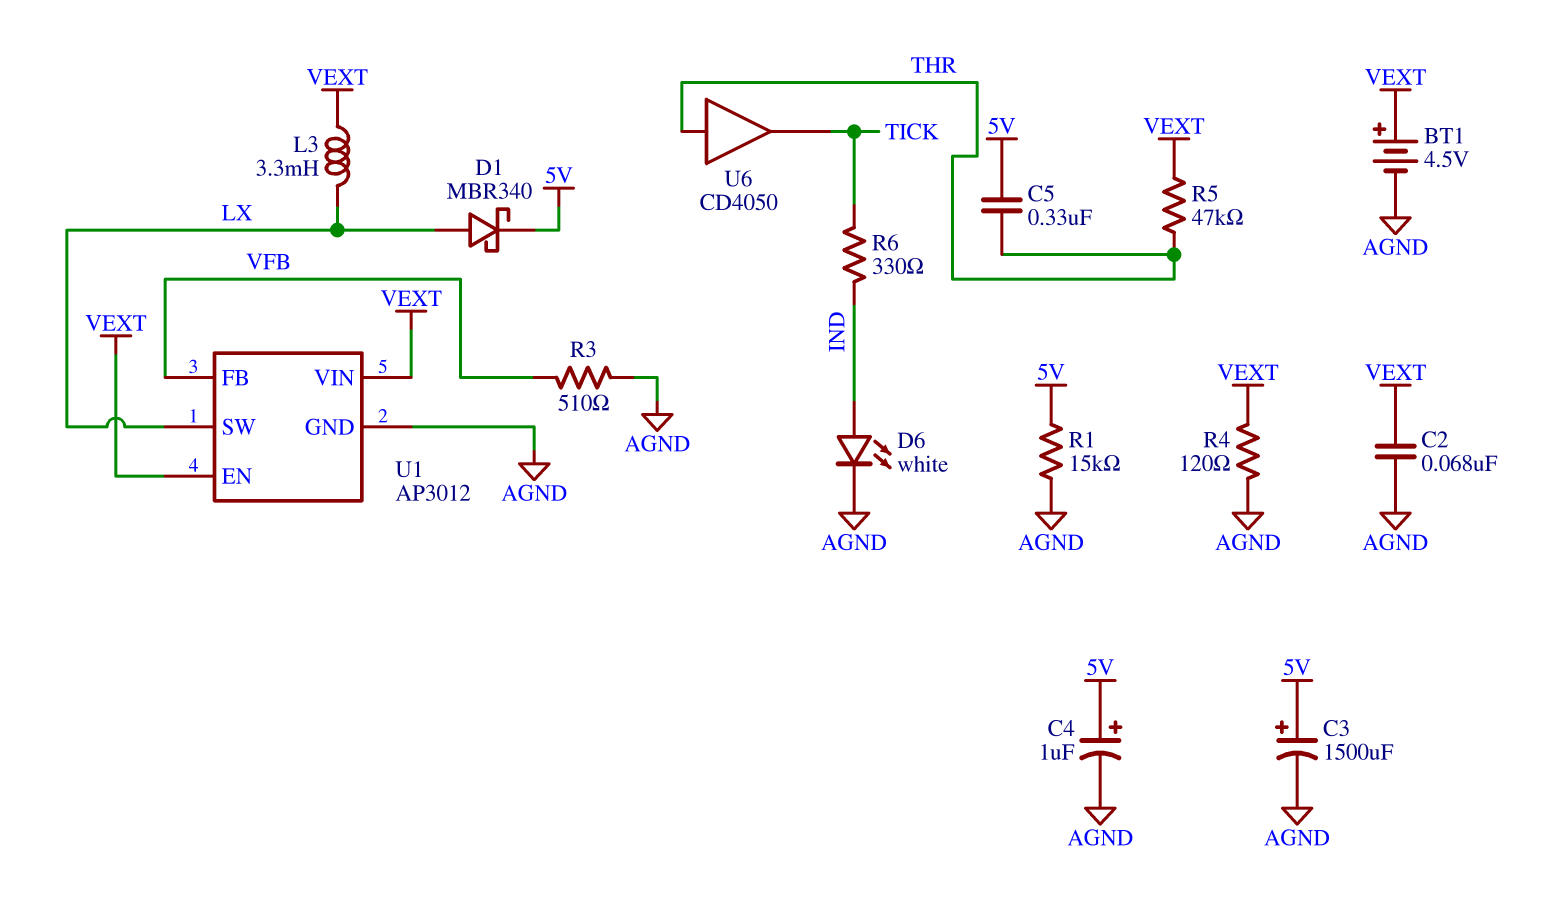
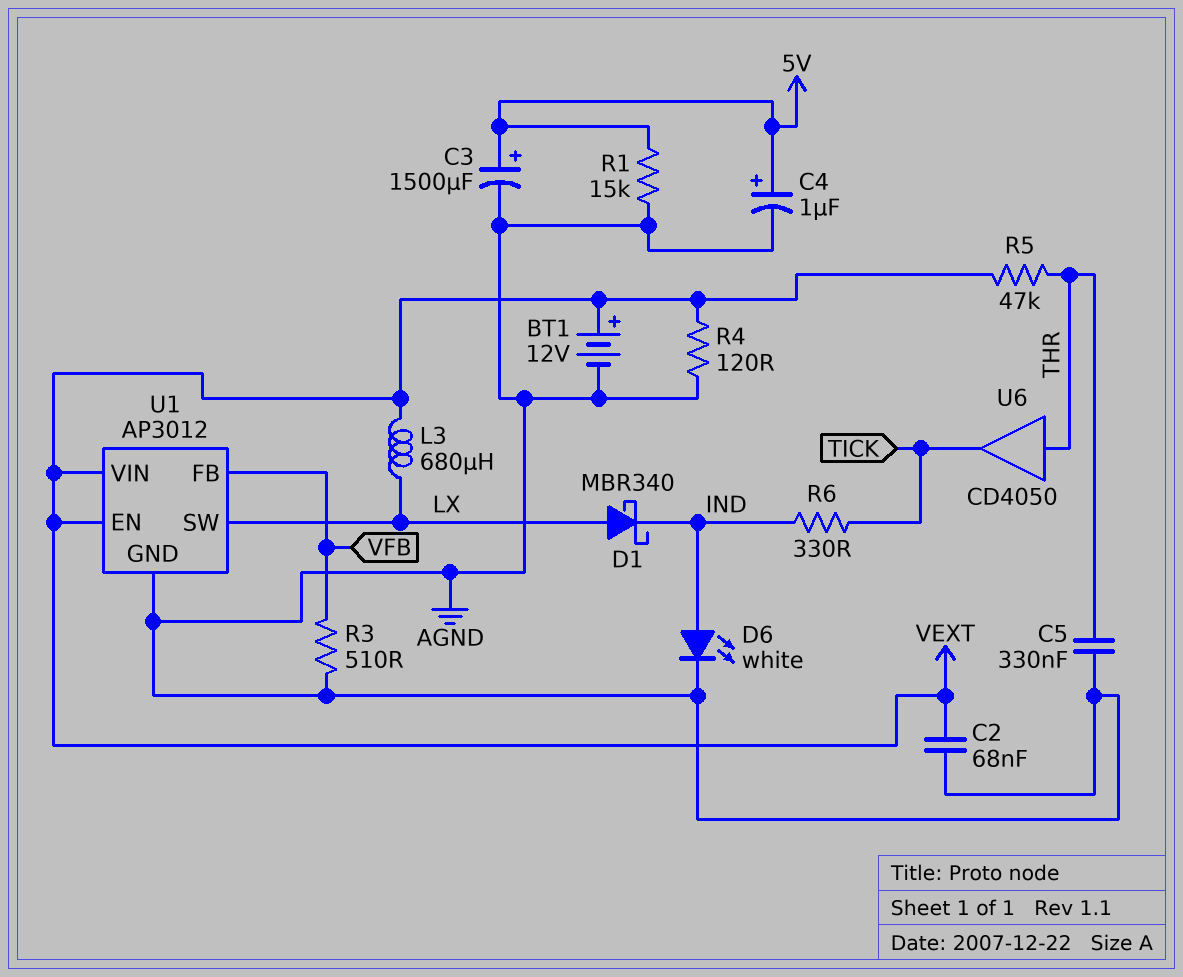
BT1: 4.5V (plus VEXT, minus AGND) -> 12V (plus VEXT, minus AGND)
C5: 330nF (5V, THR) -> 330nF (AGND, THR)
D1: schottky MBR340 (A LX, K 5V) -> schottky MBR340 (A LX, K IND)
L3: 3.3mH (LX, VEXT) -> 680uH (LX, VEXT)

